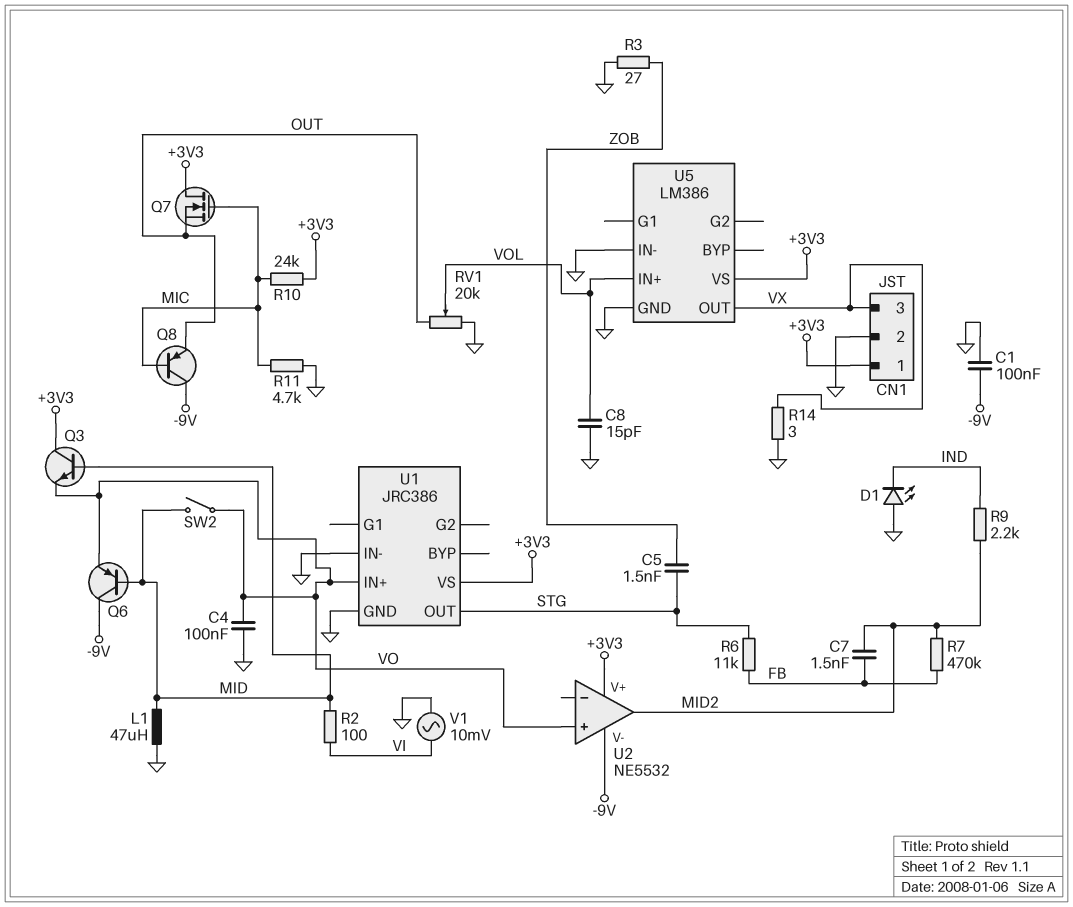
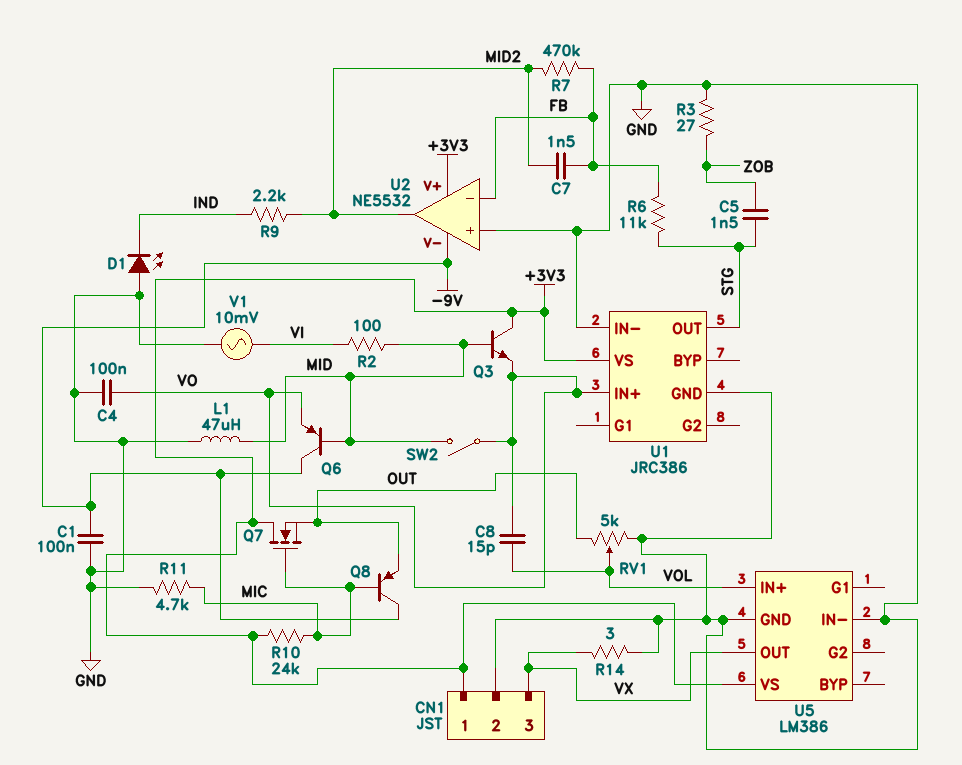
C8: 15pF (GND, VOL) -> 15pF (VO, VOL)
RV1: 20k (GND, OUT, wiper VOL) -> 5k (GND, OUT, wiper VOL)
U2 pin in+: VO -> GND
U2 pin in-: none -> FB

